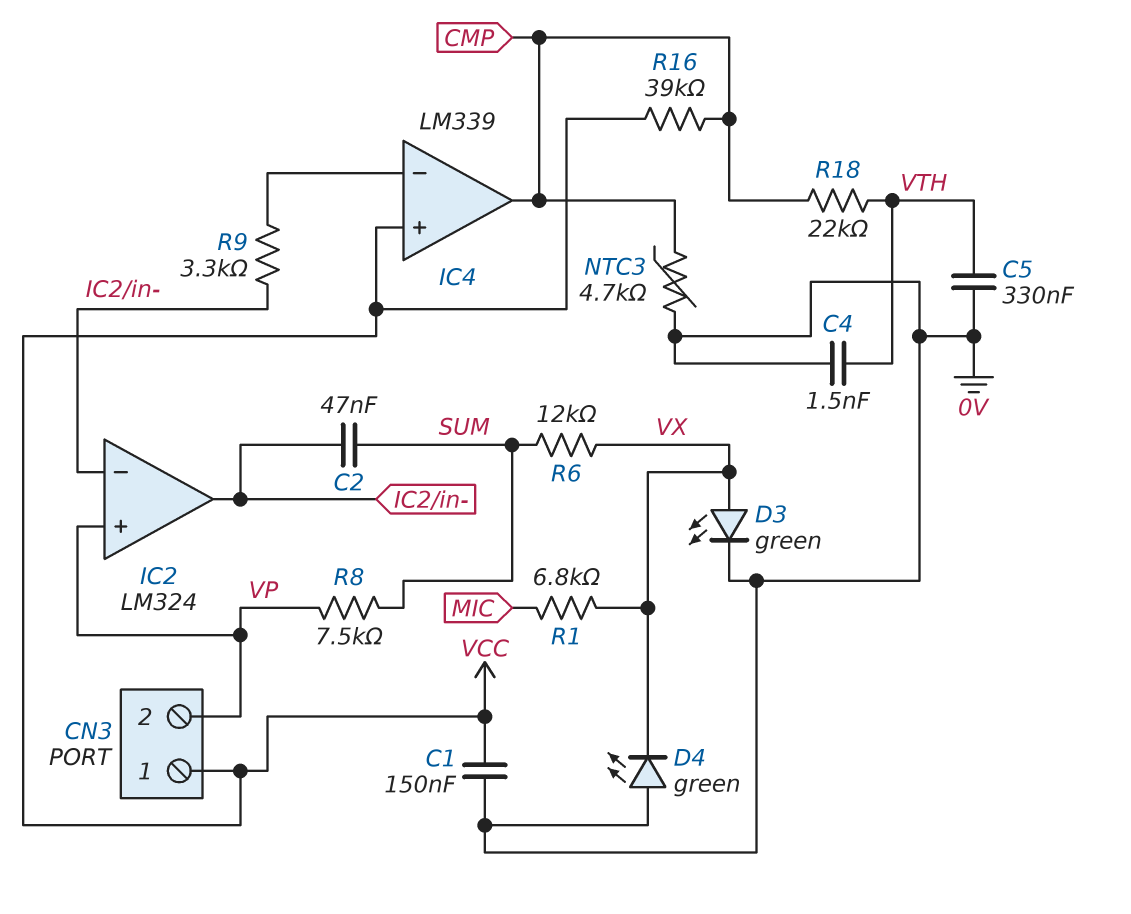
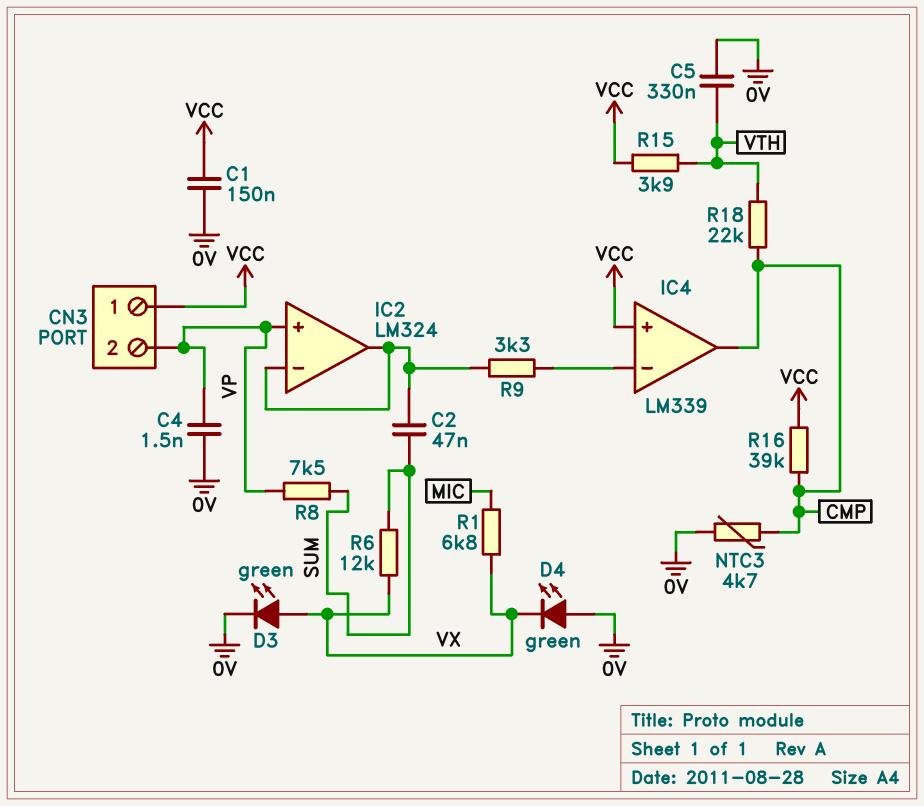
C4: 1.5nF (0V, VTH) -> 1.5nF (0V, VP)
R15: none -> 3.9k (VCC, VTH)

